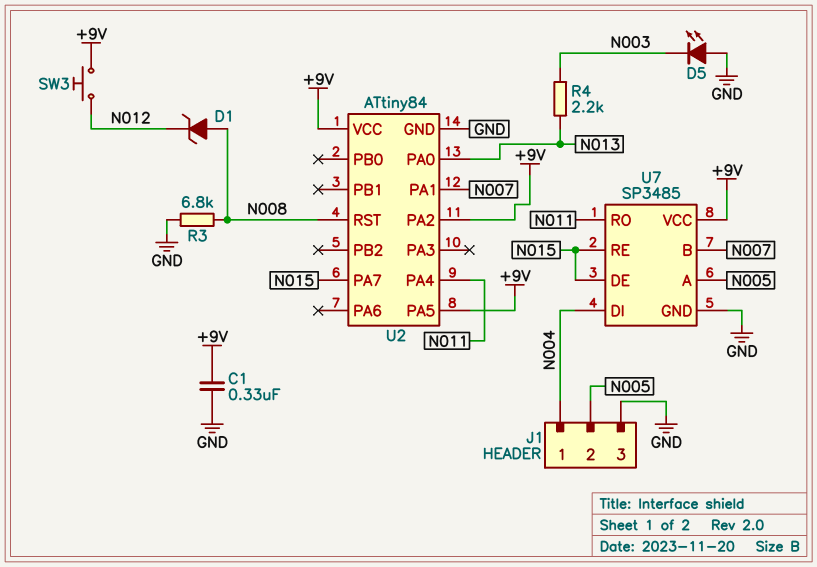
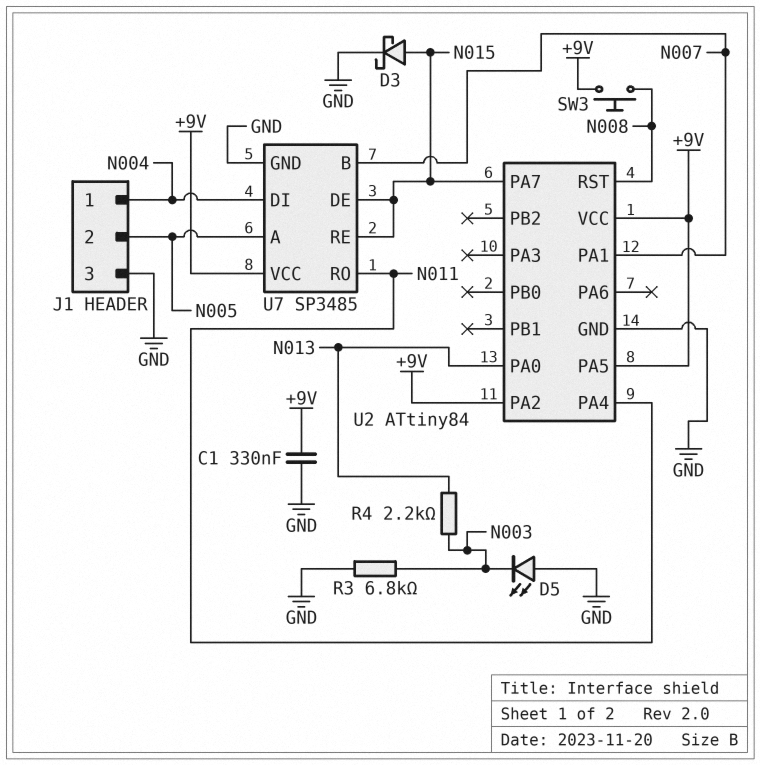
D1: zener (A N008, K N012) -> none
D3: none -> schottky (A N015, K GND)
R3: 6.8k (GND, N008) -> 6.8k (GND, N003)
SW3: button (+9V, N012) -> button (+9V, N008)

